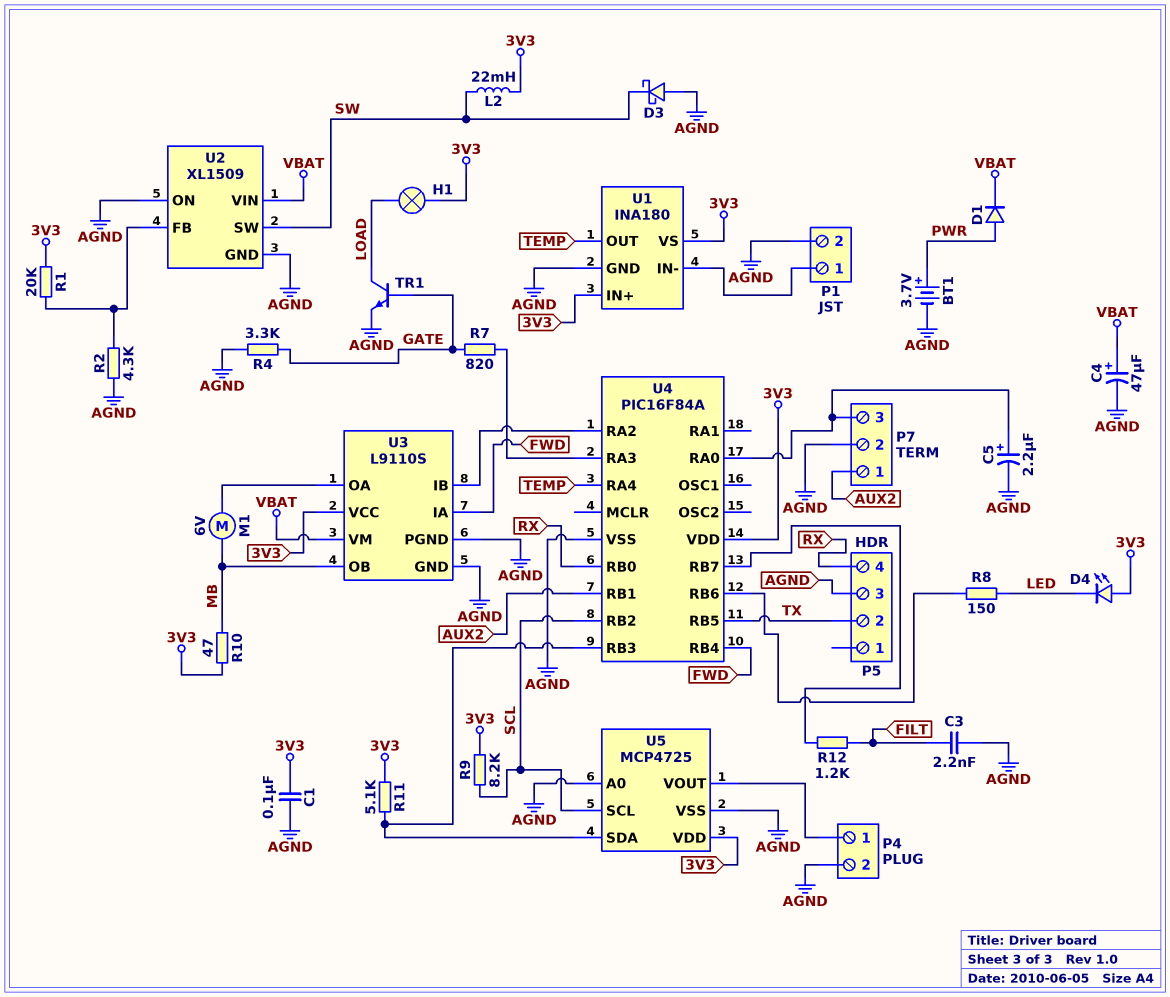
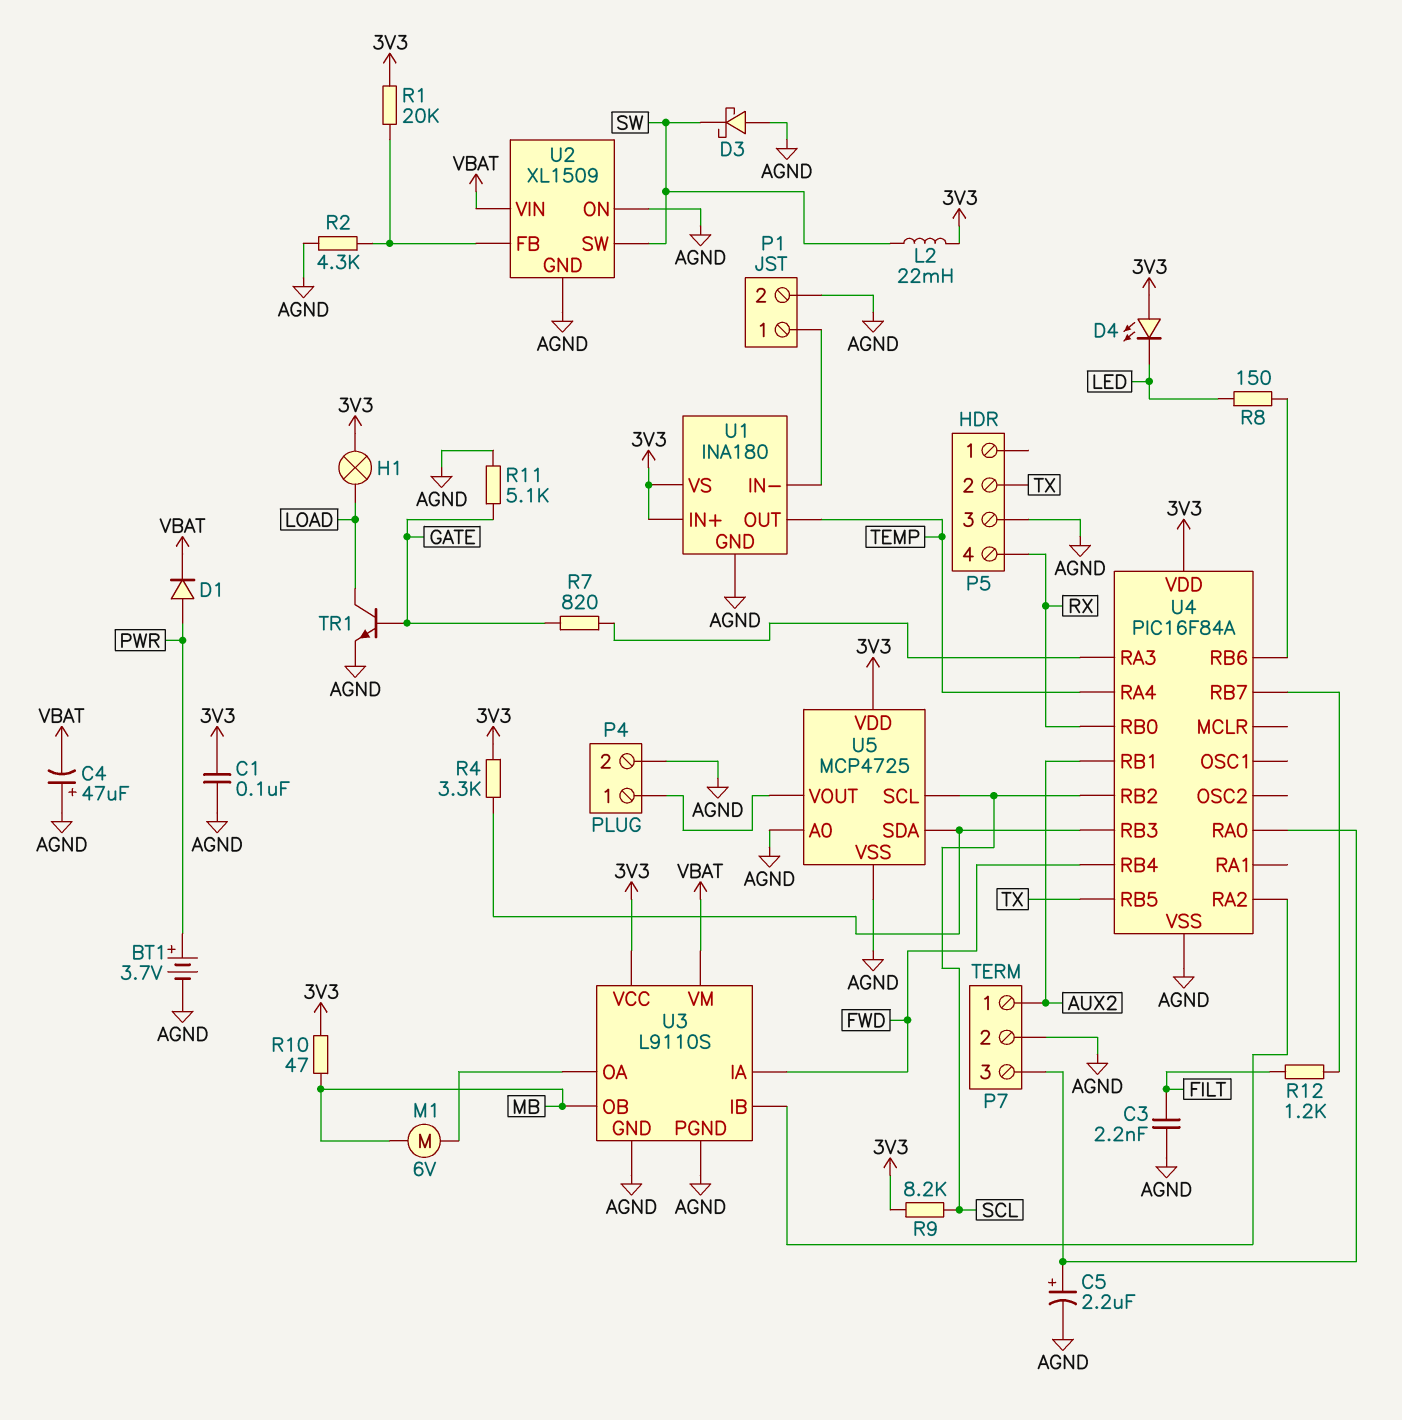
C4: 47uF (plus VBAT, minus AGND) -> 47uF (plus AGND, minus VBAT)
R4: 3.3k (AGND, GATE) -> 3.3k (3V3, U4/RB3)
R11: 5.1k (3V3, U4/RB3) -> 5.1k (AGND, GATE)

